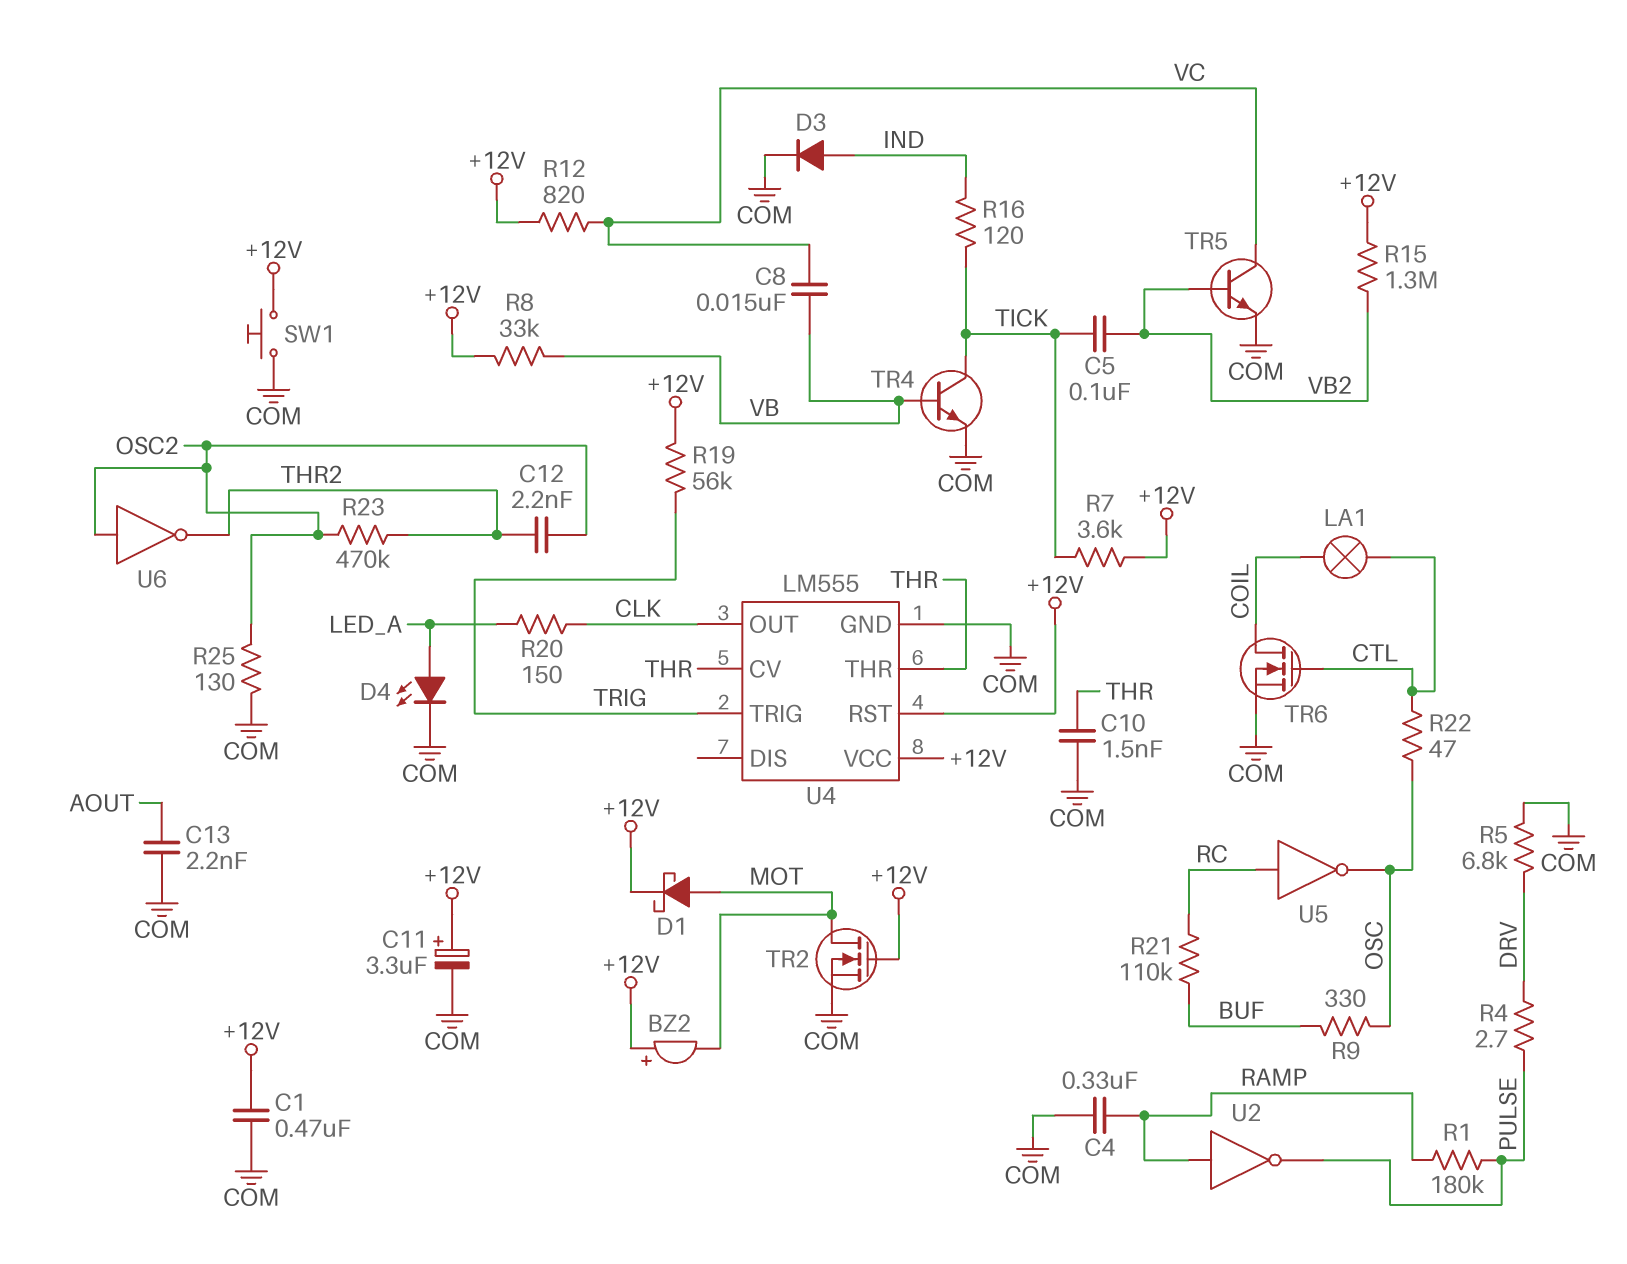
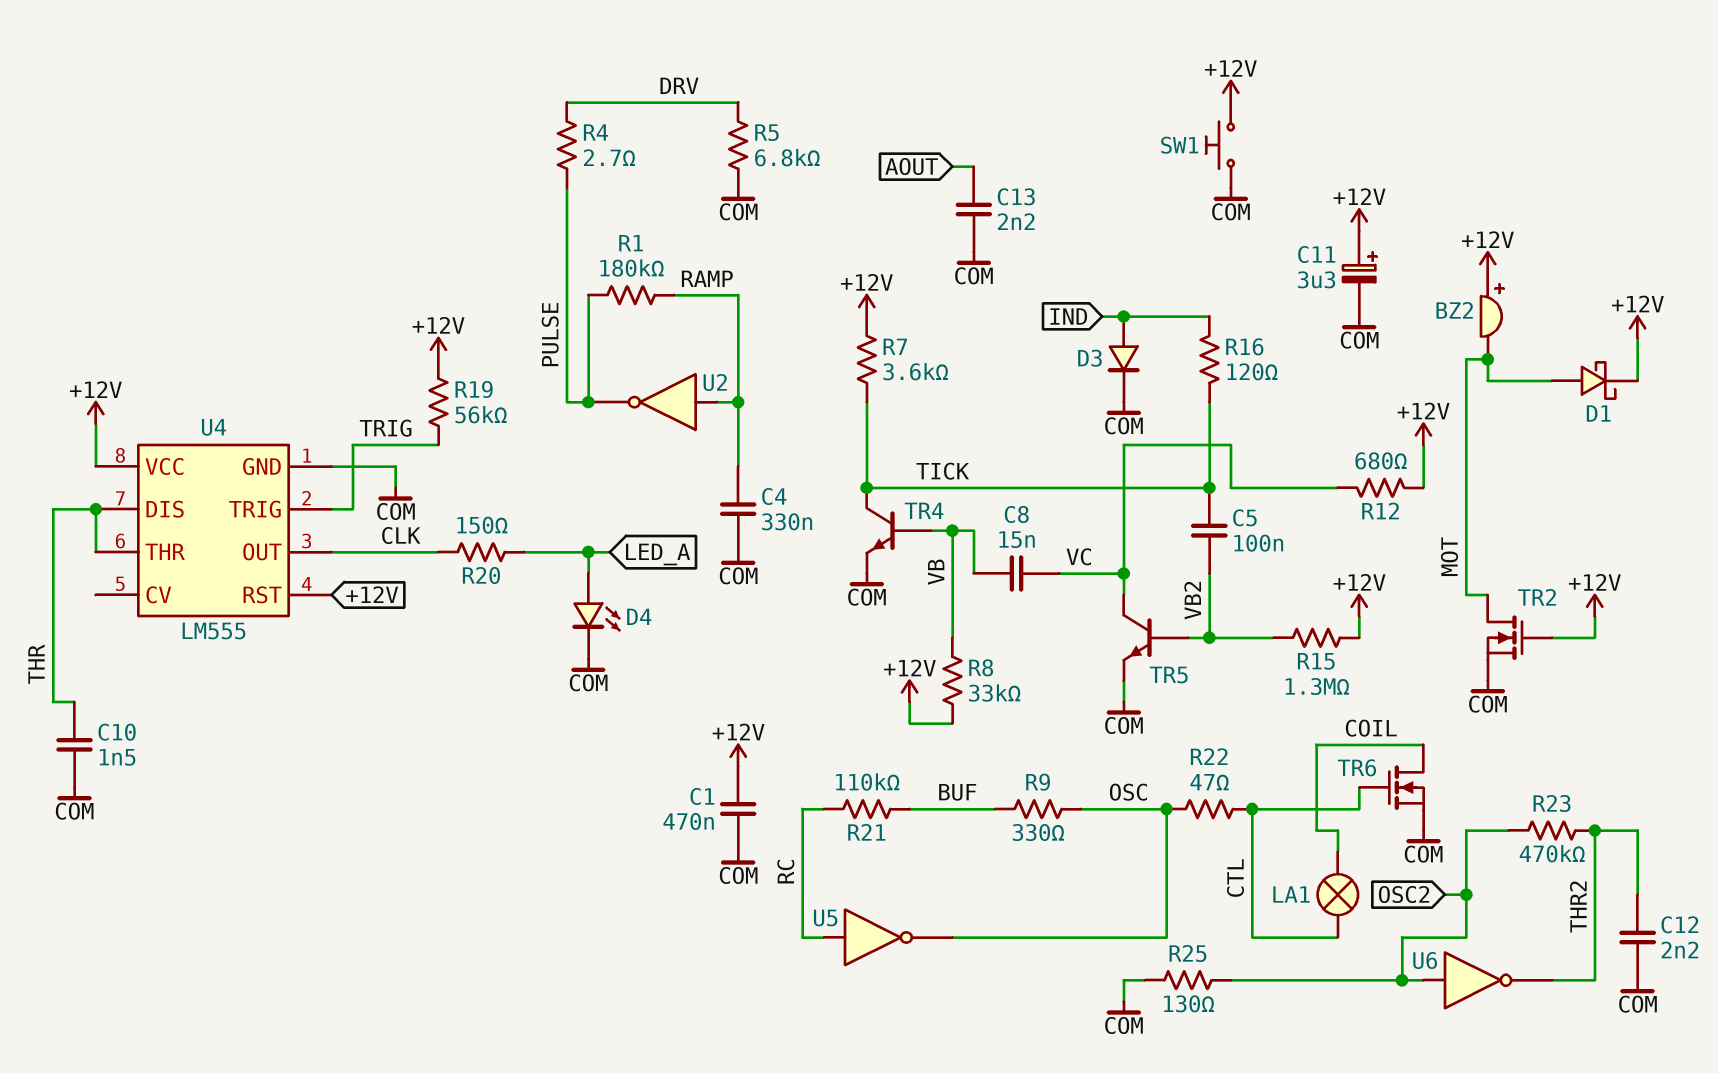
C12: 2.2nF (OSC2, THR2) -> 2.2nF (COM, THR2)
R12: 820 (+12V, VC) -> 680 (+12V, VC)
U4 pin CV: THR -> none
U4 pin DIS: none -> THR

